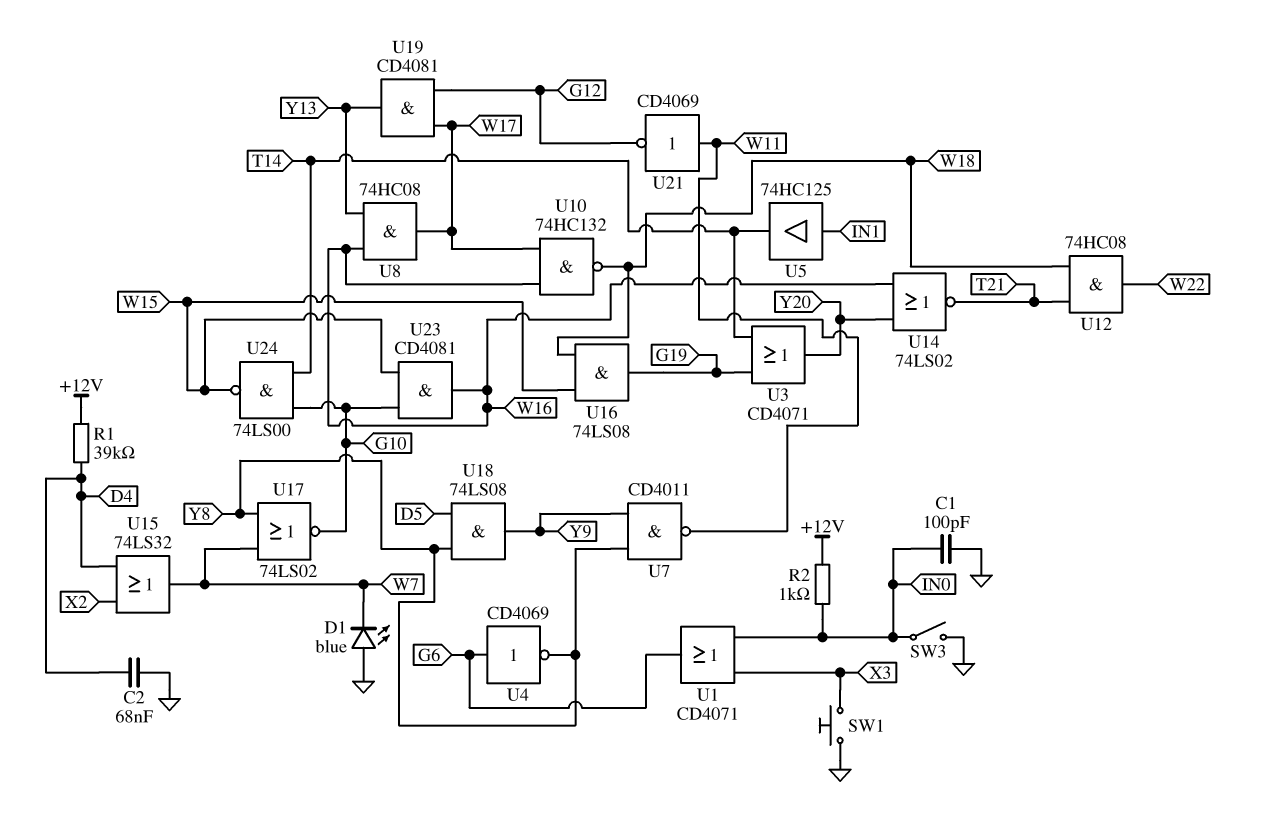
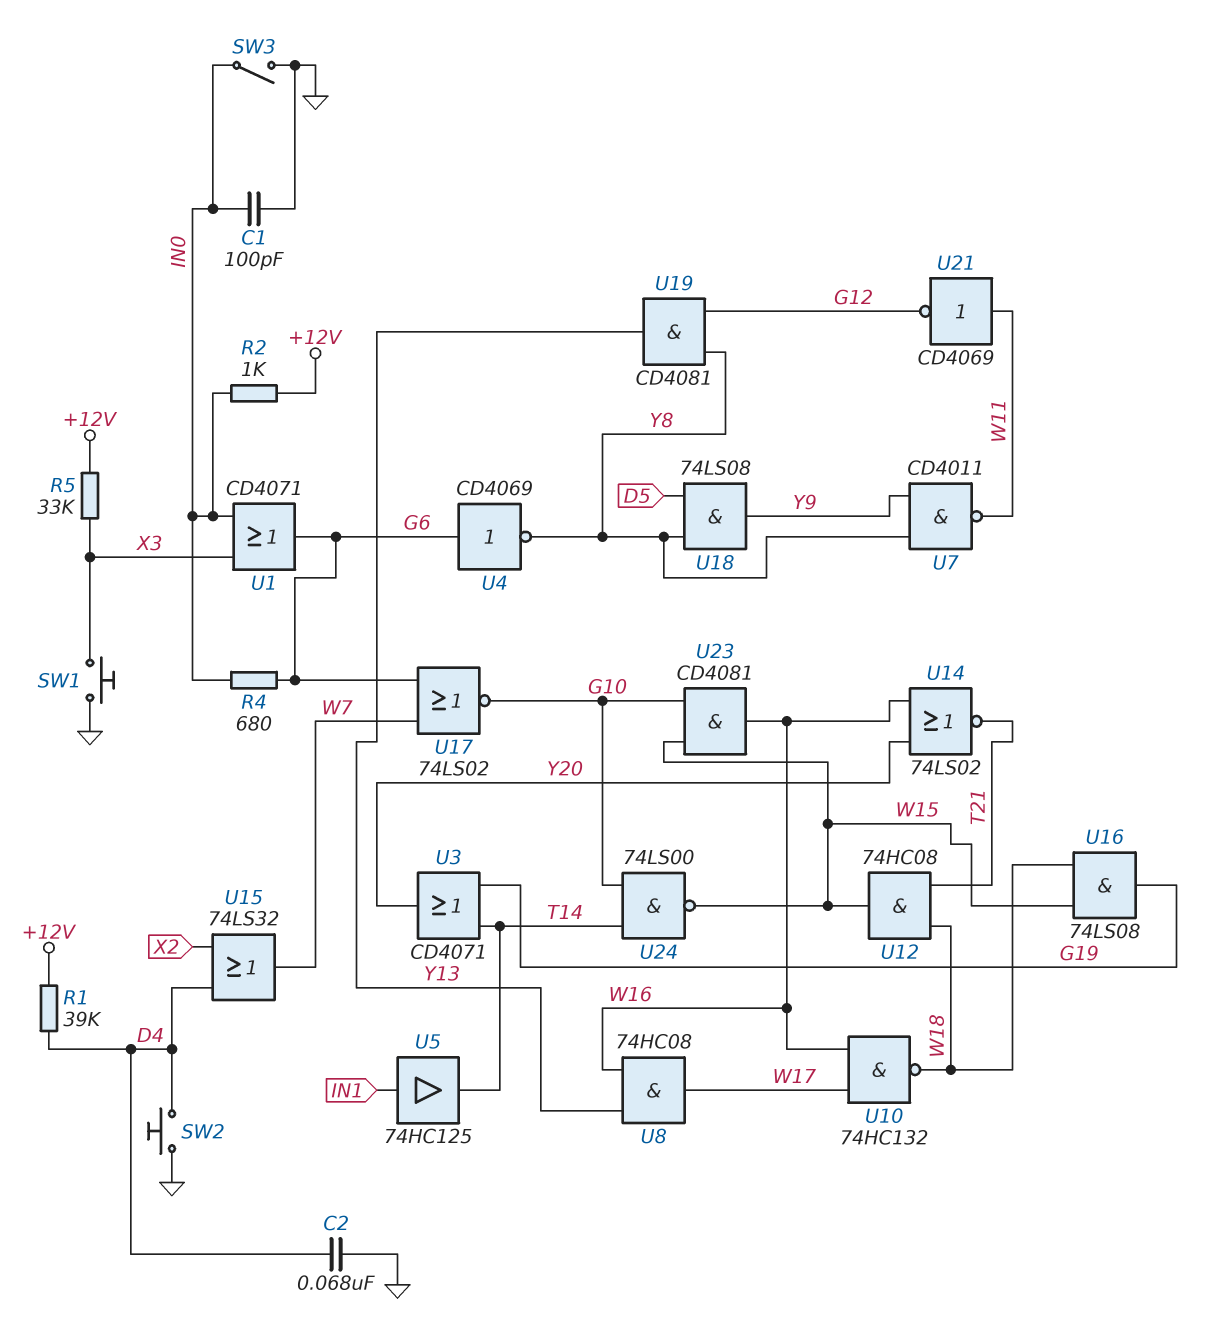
D1: LED blue (A GND, K W7) -> none
R4: none -> 680 (G6, IN0)
R5: none -> 33k (+12V, X3)
SW2: none -> button (D4, GND)
U12: AND 74HC08 (in T21, in W18, out W22) -> AND 74HC08 (in T21, in W18, out W15)
U17: NOR 74LS02 (in W7, in Y8, out G10) -> NOR 74LS02 (in G6, in W7, out G10)
U19: AND CD4081 (in G12, in W17, out Y13) -> AND CD4081 (in G12, in Y8, out Y13)

